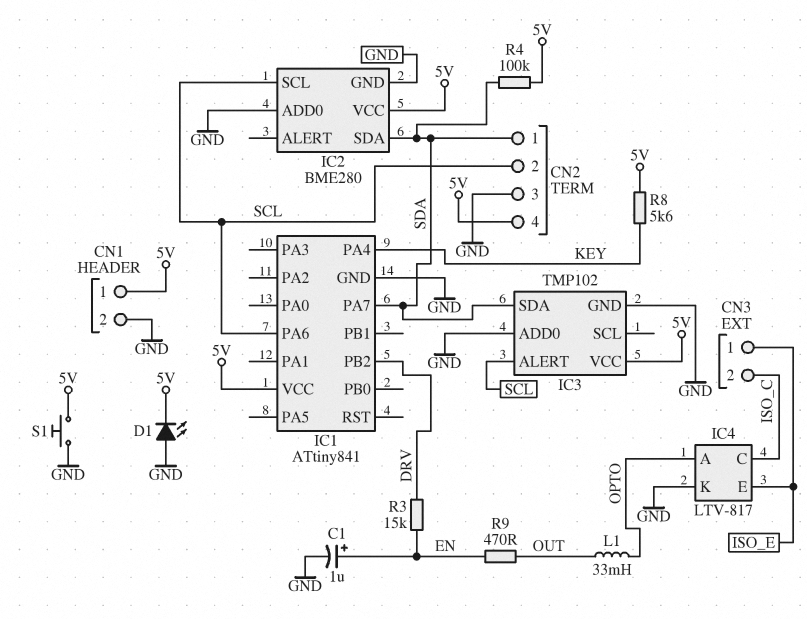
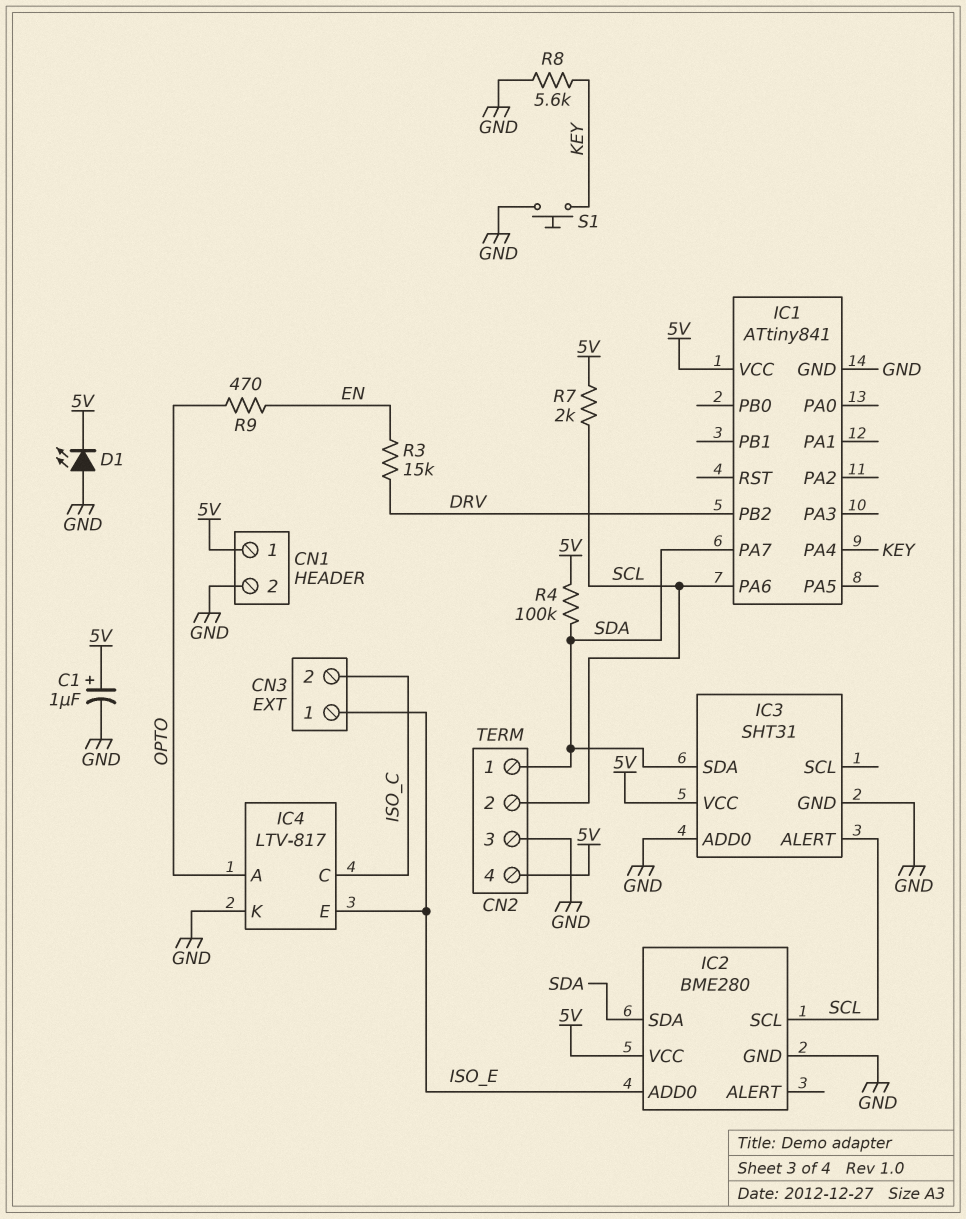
C1: 1uF (plus EN, minus GND) -> 1uF (plus 5V, minus GND)
IC2 pin ADD0: GND -> ISO_E
IC3: TMP102 -> SHT31
L1: 33mH (OPTO, OUT) -> none
R7: none -> 2k (5V, SCL)
R8: 5.6k (5V, KEY) -> 5.6k (GND, KEY)
R9: 470 (EN, OUT) -> 470 (EN, OPTO)
S1: button (5V, GND) -> button (GND, KEY)

